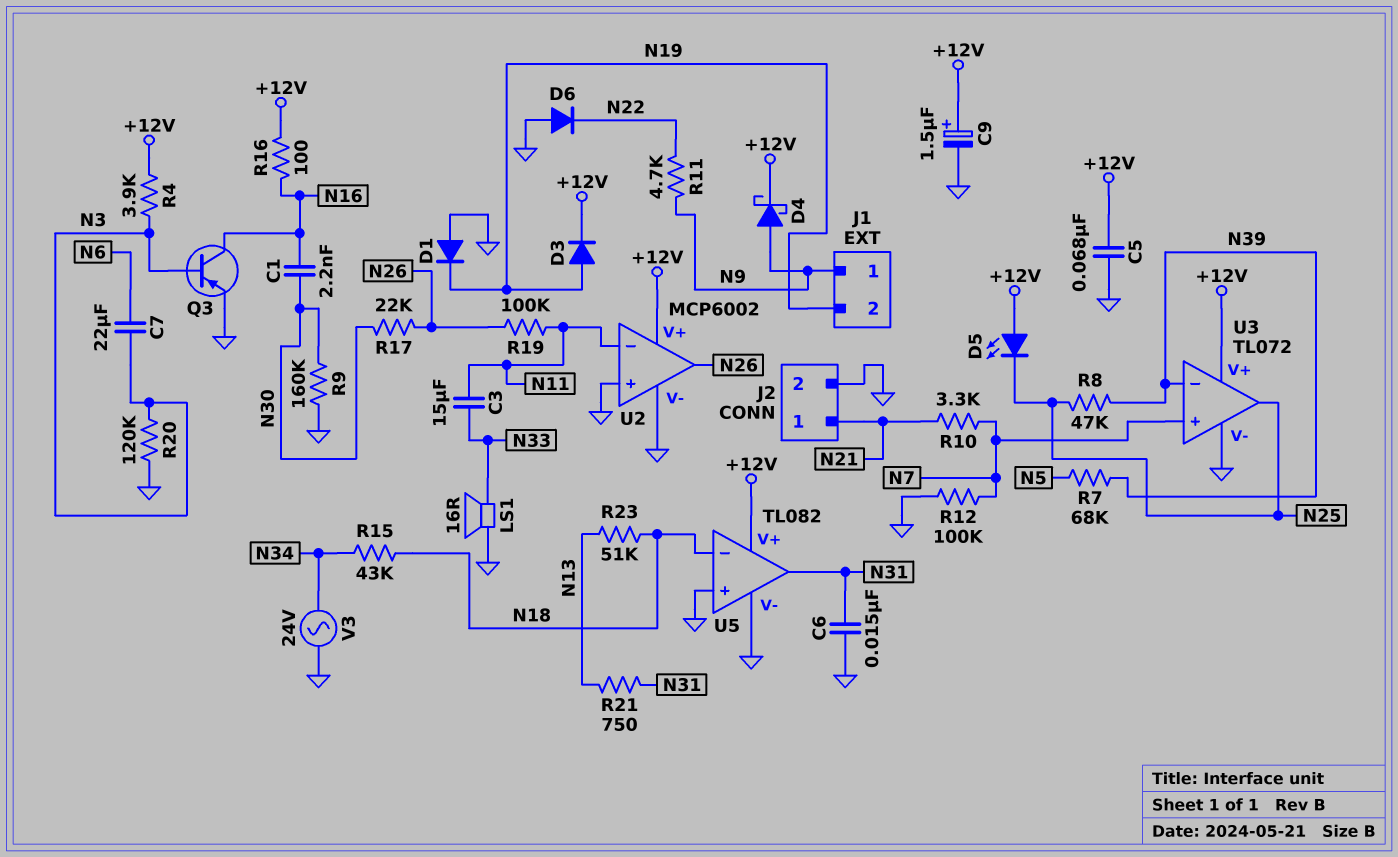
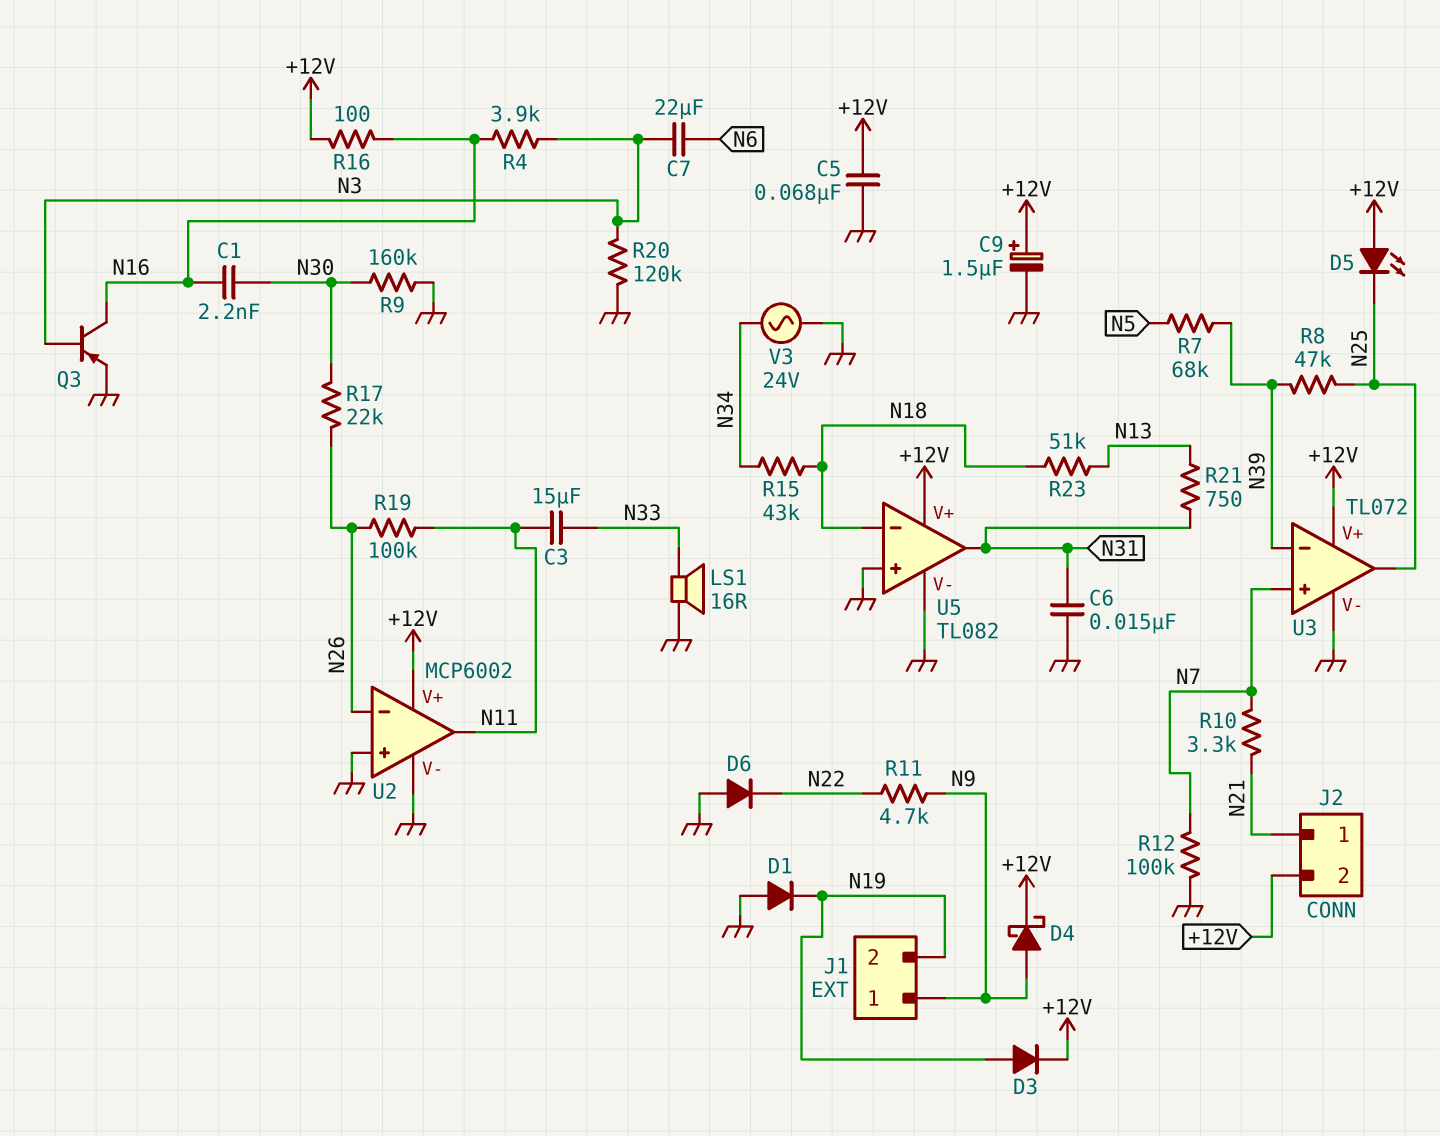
J2 pin 2: GND -> +12V
R4: 3.9k (+12V, N3) -> 3.9k (N3, N16)
U2 pin in-: N11 -> N26
U2 pin out: N26 -> N11

